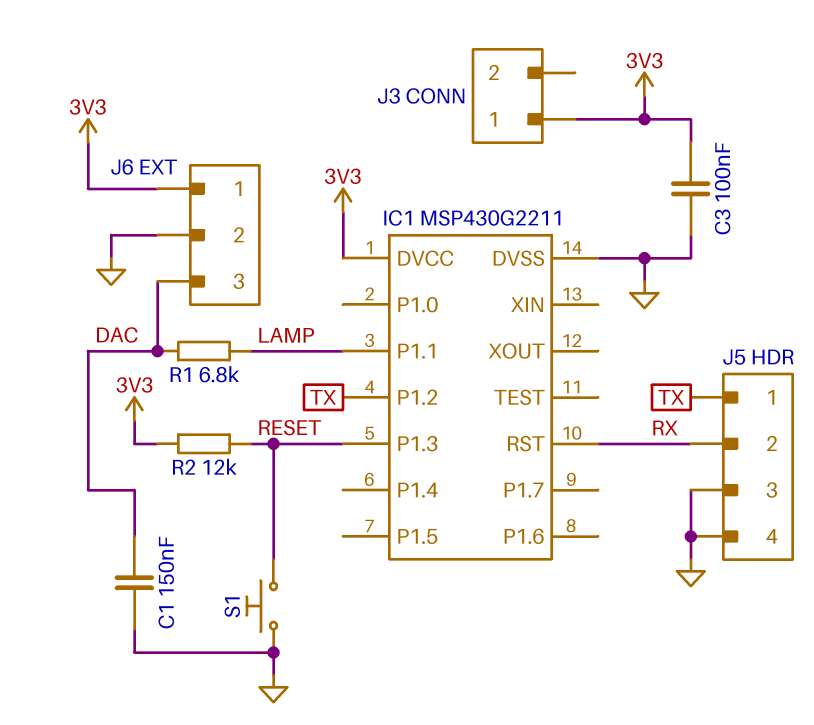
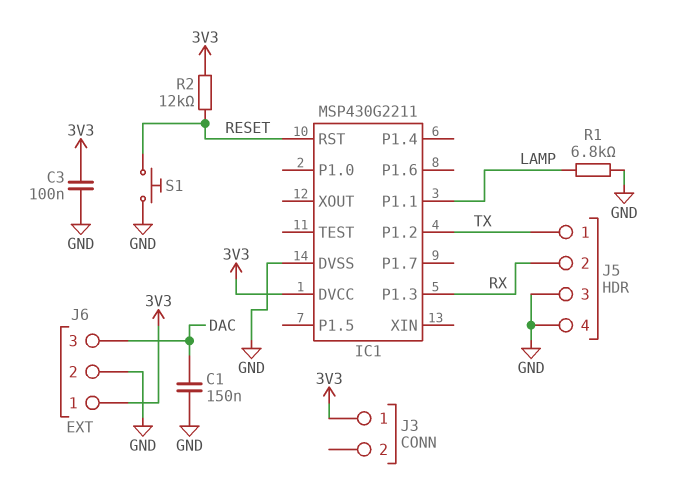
IC1 pin P1.3: RESET -> RX
IC1 pin RST: RX -> RESET
R1: 6.8k (DAC, LAMP) -> 6.8k (GND, LAMP)

